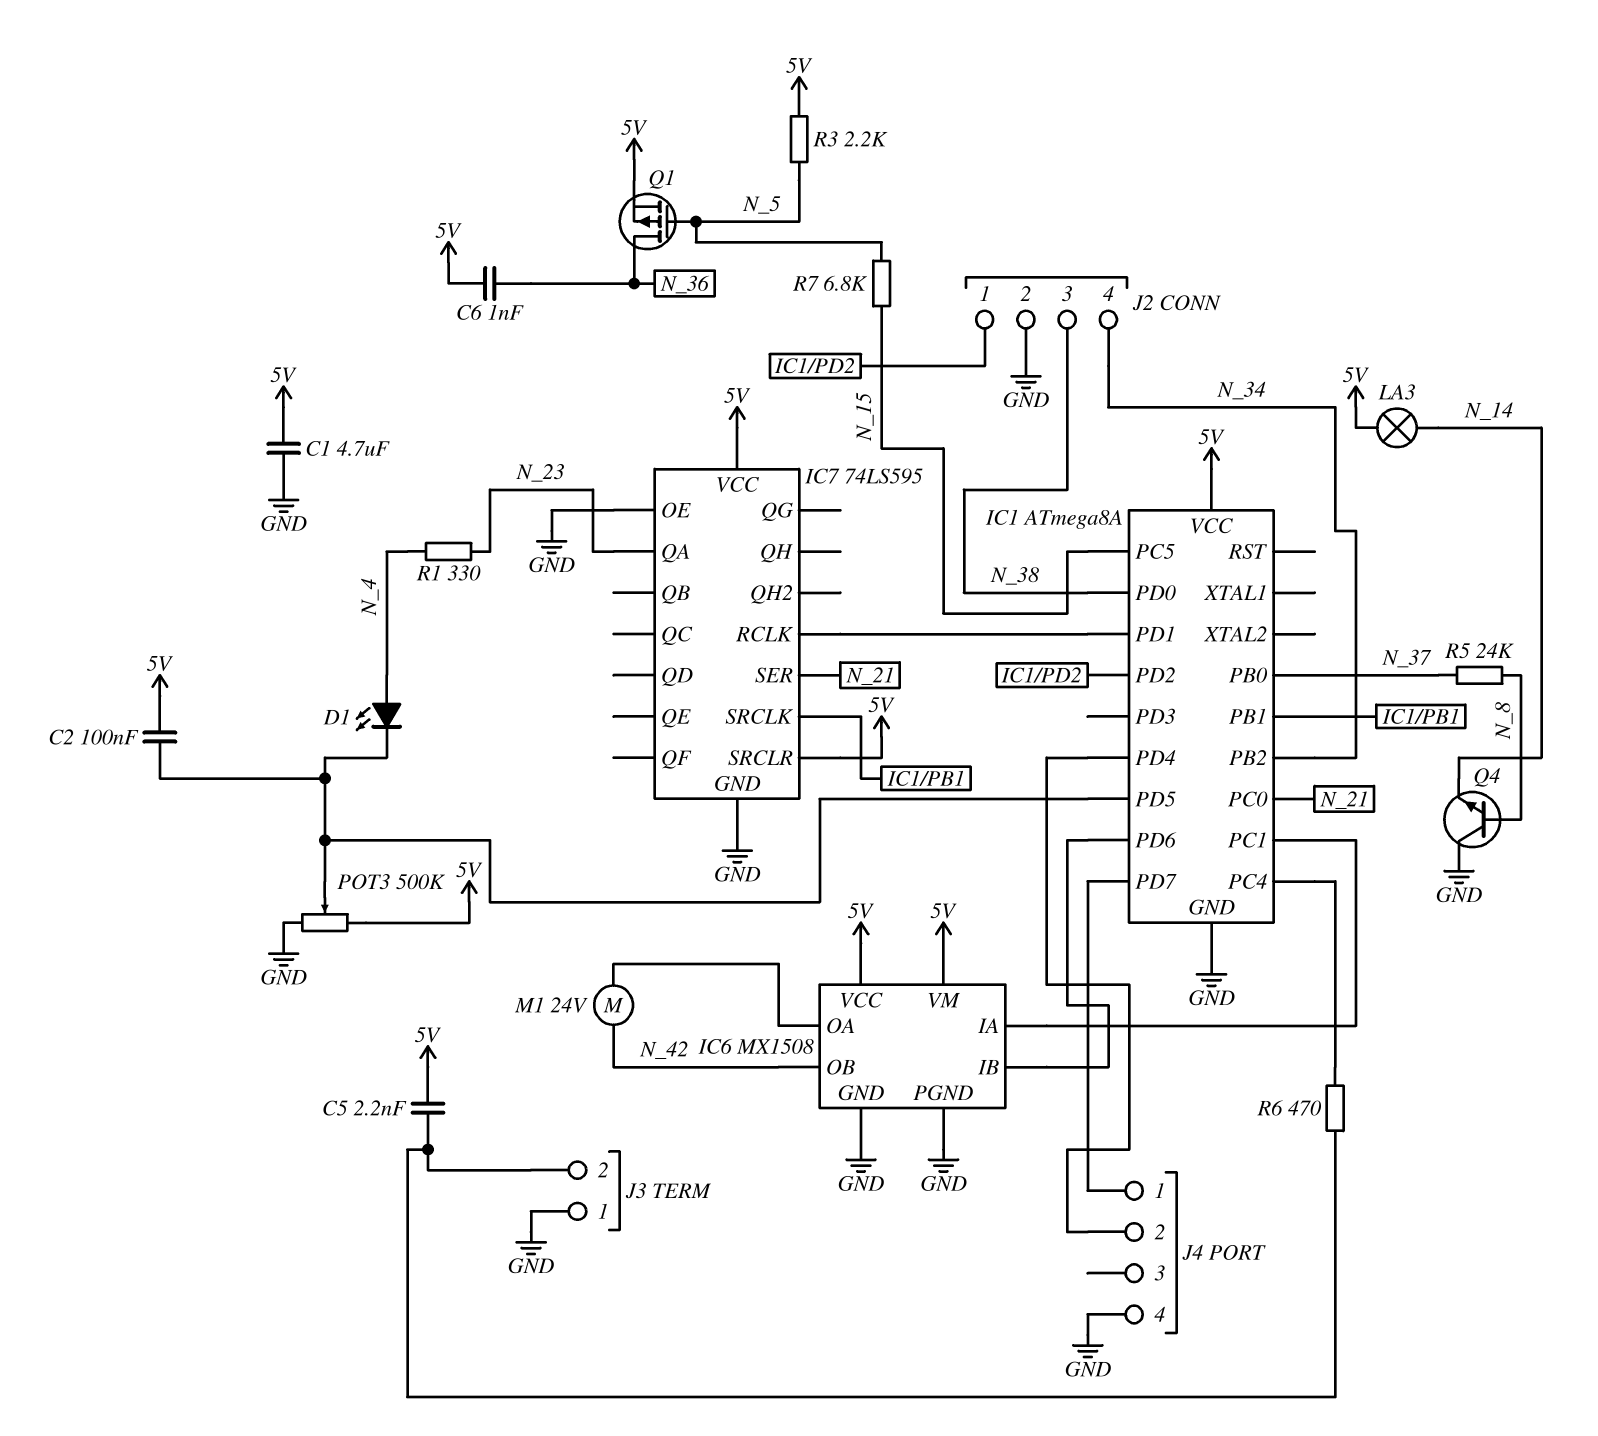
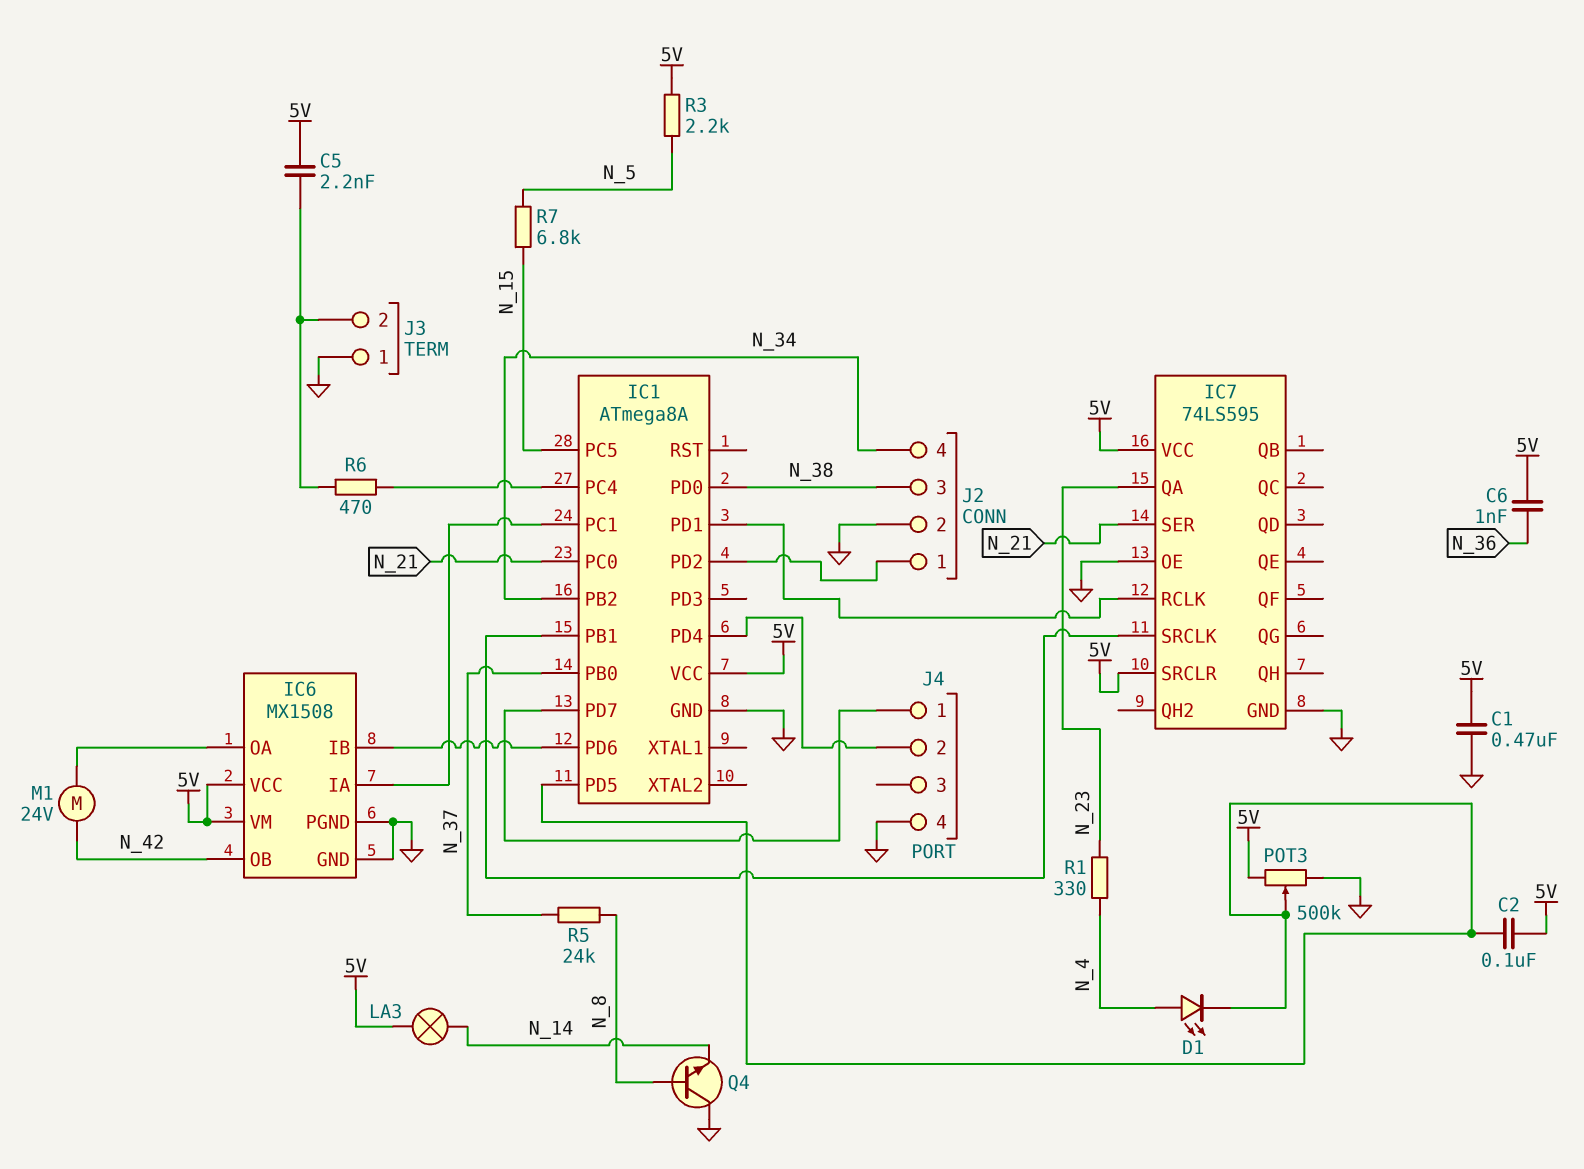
C1: 4.7uF (5V, GND) -> 470nF (5V, GND)
Q1: PMOS (G N_5, D N_36, S 5V) -> none

